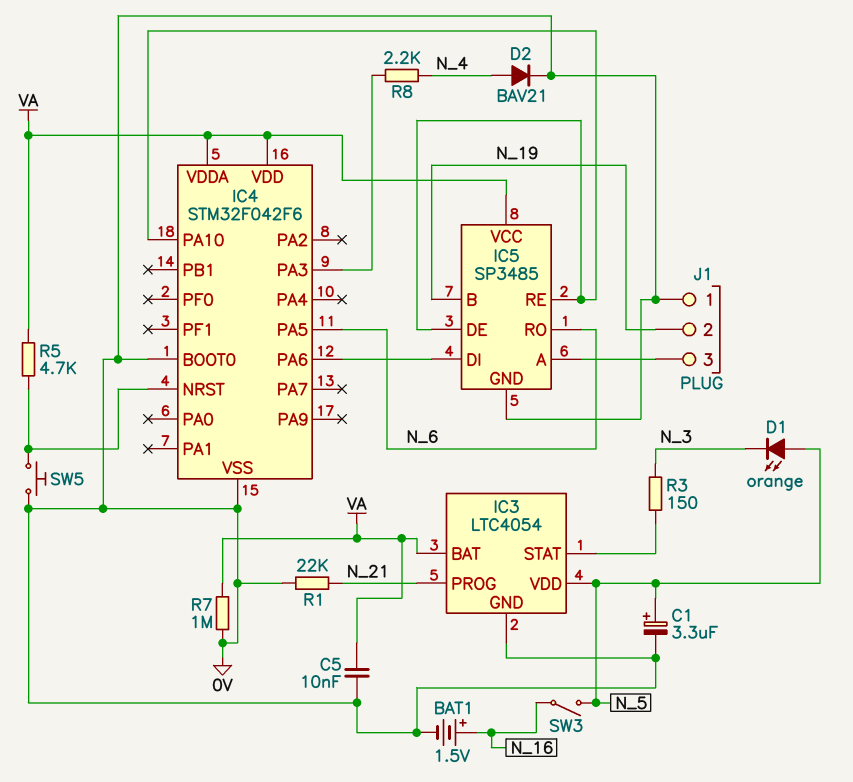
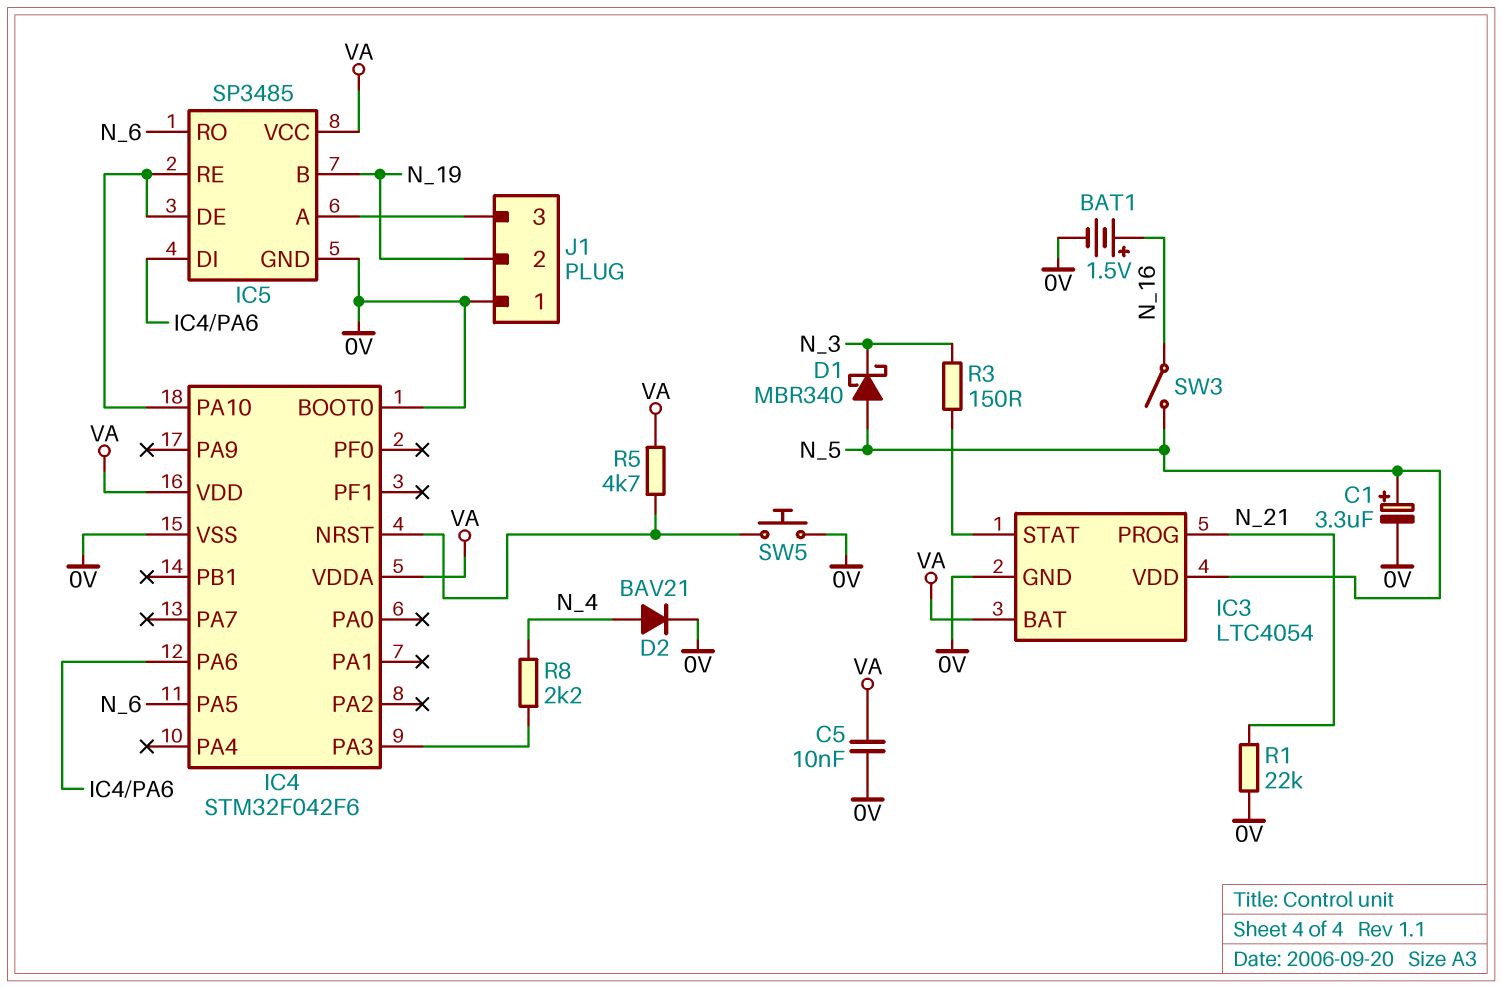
D1: LED orange (A N_5, K N_3) -> schottky MBR340 (A N_5, K N_3)
R7: 1M (0V, VA) -> none

